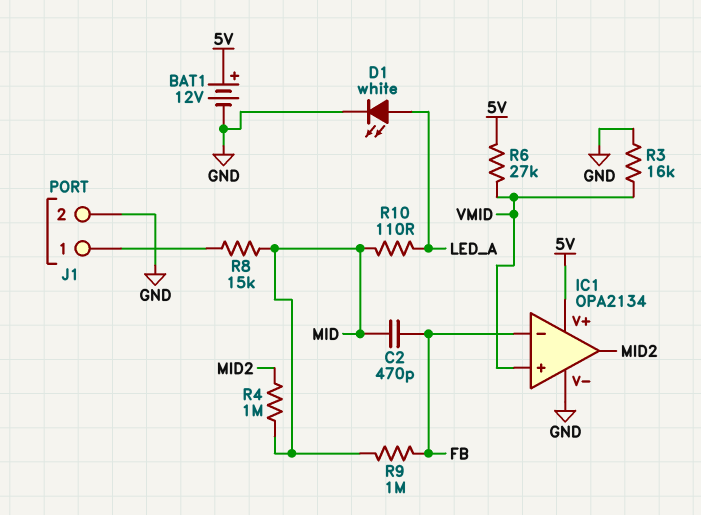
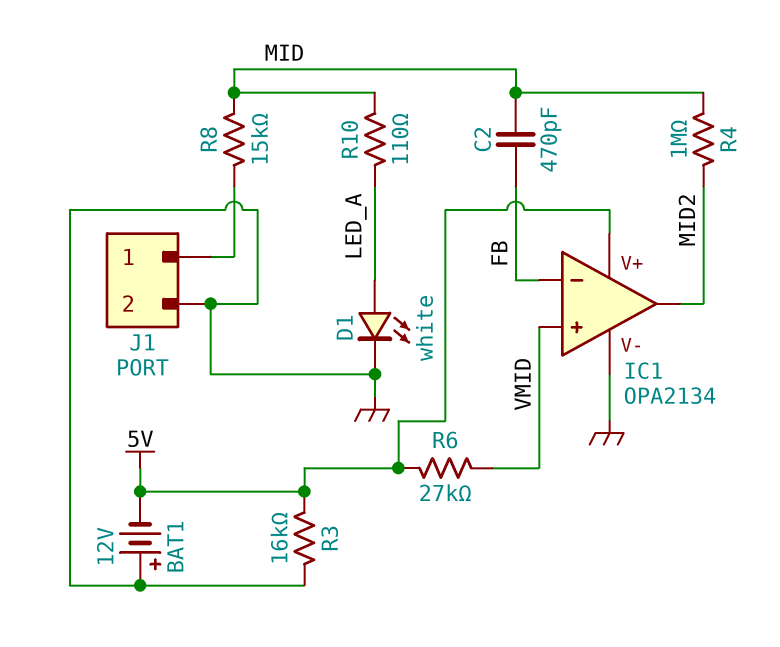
BAT1: 12V (plus 5V, minus GND) -> 12V (plus GND, minus 5V)
R3: 16k (GND, VMID) -> 16k (5V, GND)
R9: 1M (FB, MID) -> none

